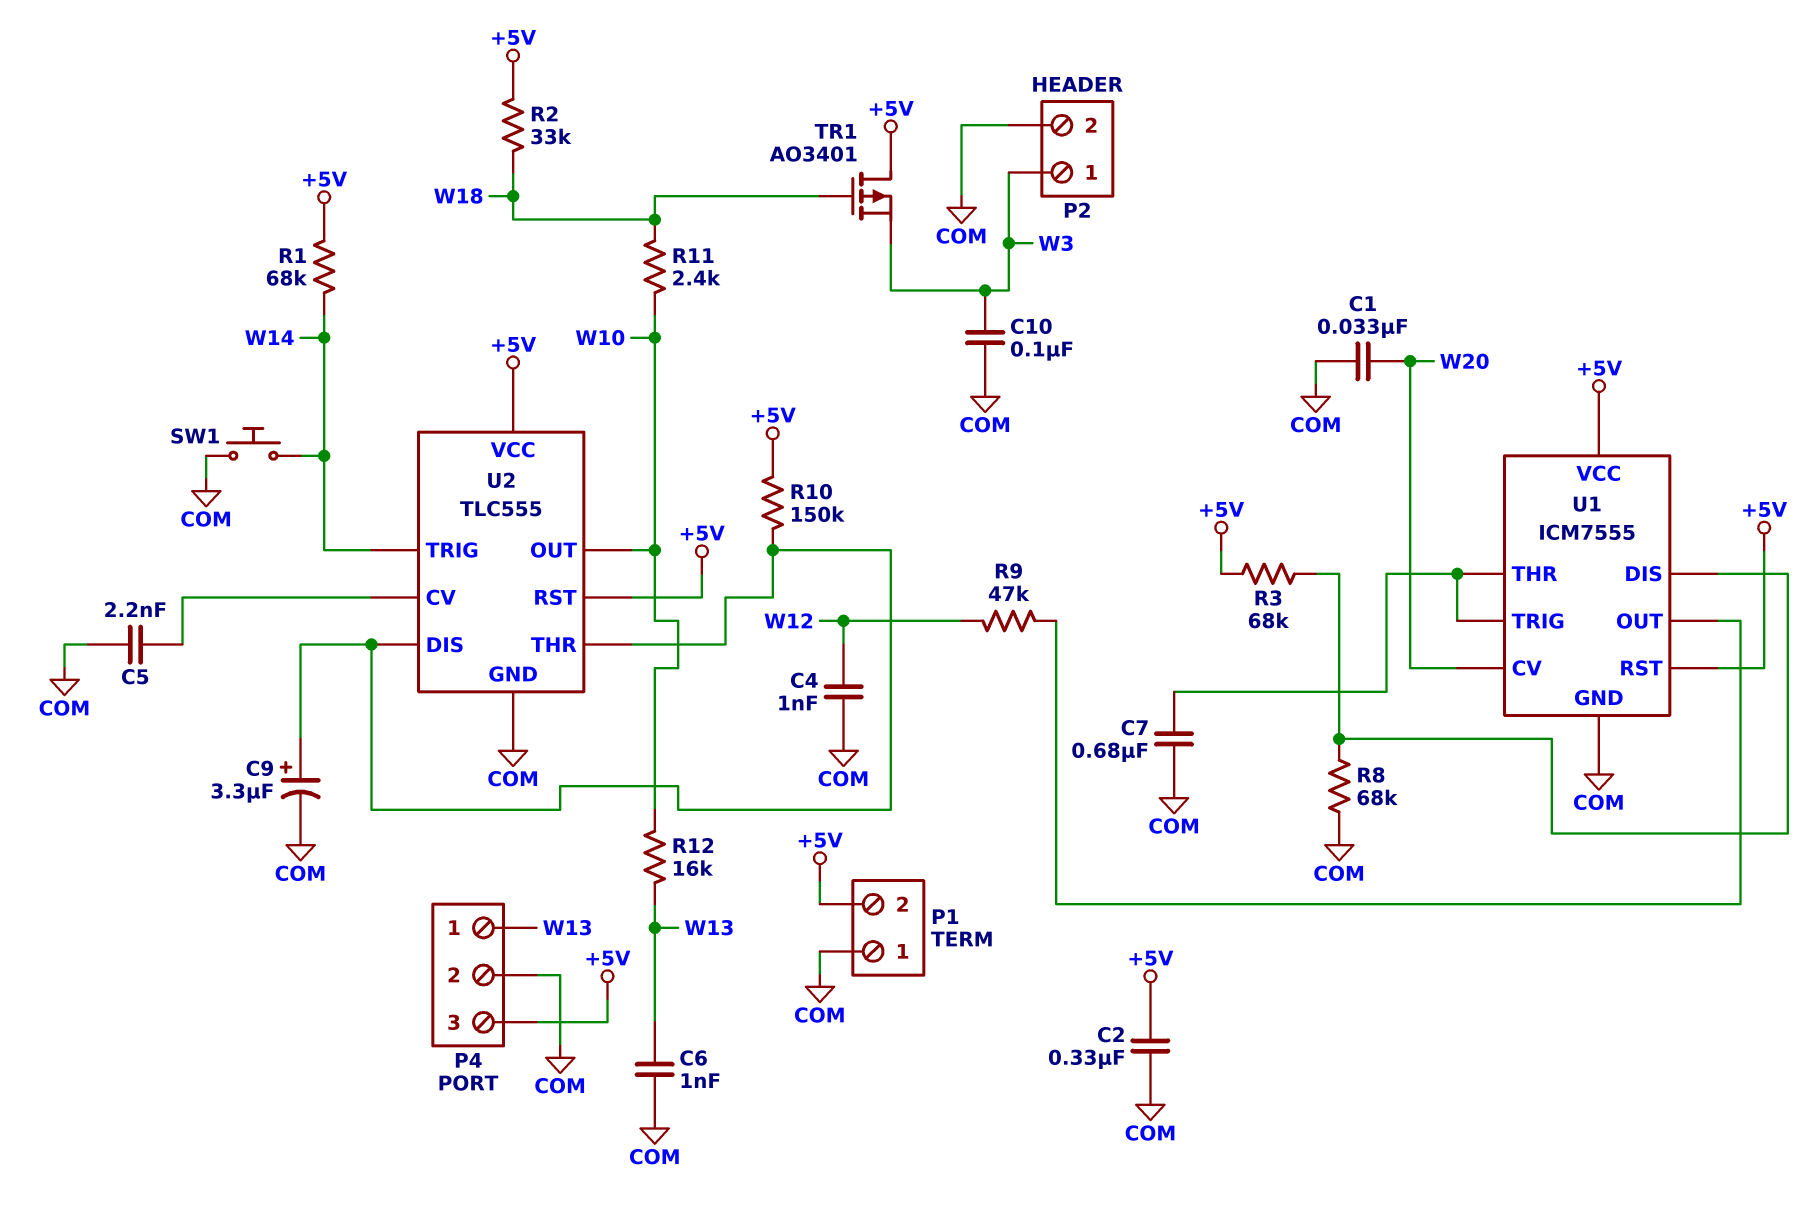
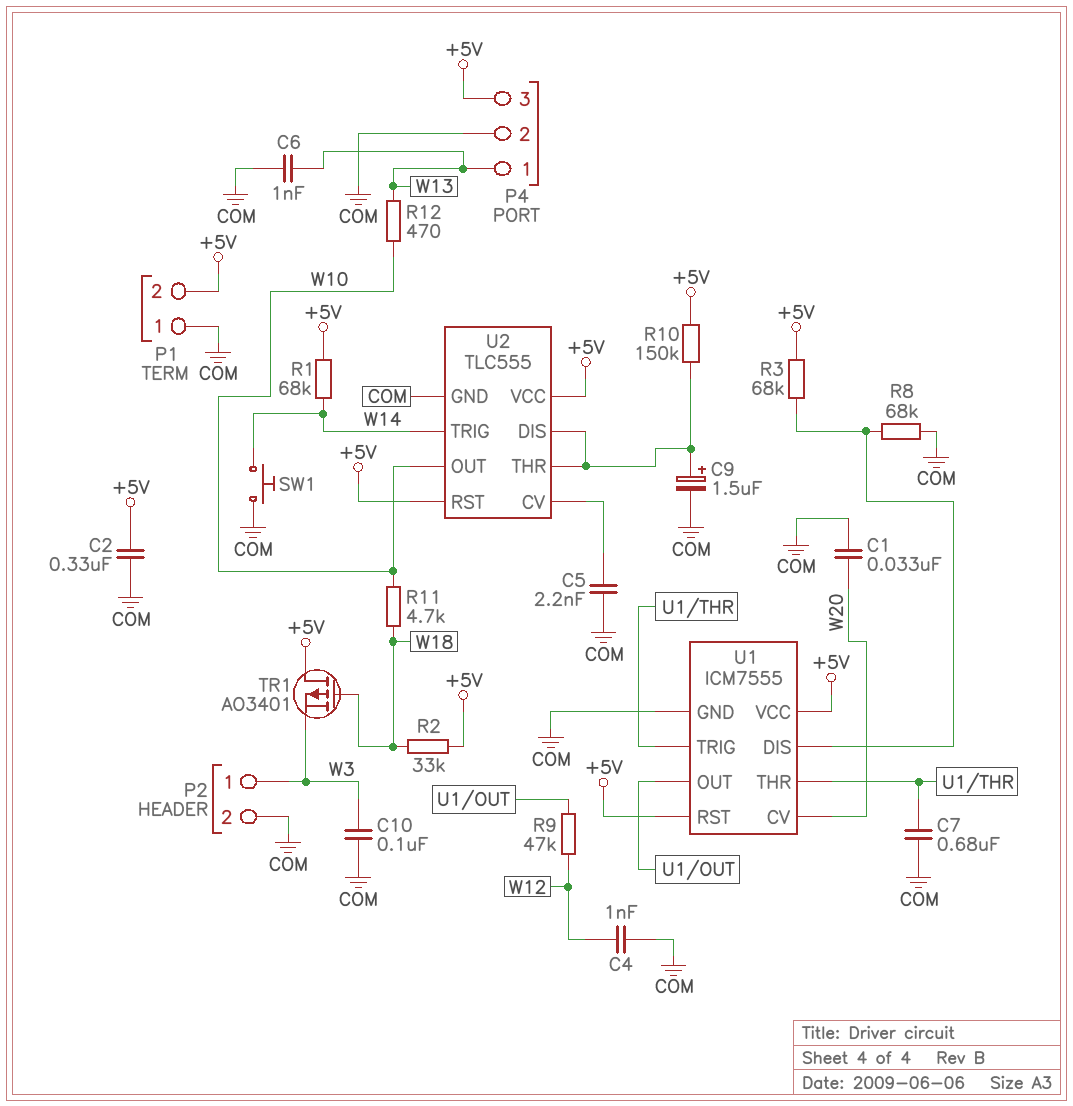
C9: 3.3uF (plus U2/DIS, minus COM) -> 1.5uF (plus U2/DIS, minus COM)
R11: 2.4k (W10, W18) -> 4.7k (W10, W18)
R12: 16k (W10, W13) -> 470 (W10, W13)

